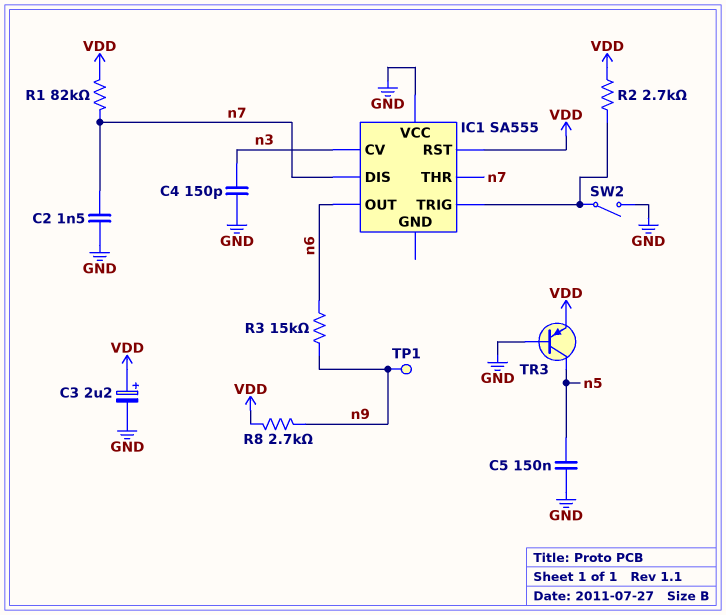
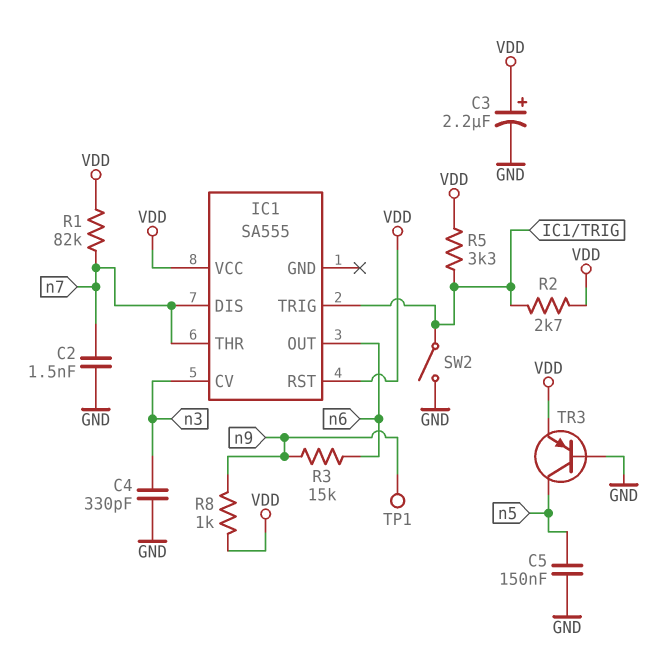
C4: 150pF (GND, n3) -> 330pF (GND, n3)
IC1 pin VCC: GND -> VDD
R5: none -> 3.3k (IC1/TRIG, VDD)
R8: 2.7k (VDD, n9) -> 1k (VDD, n9)

